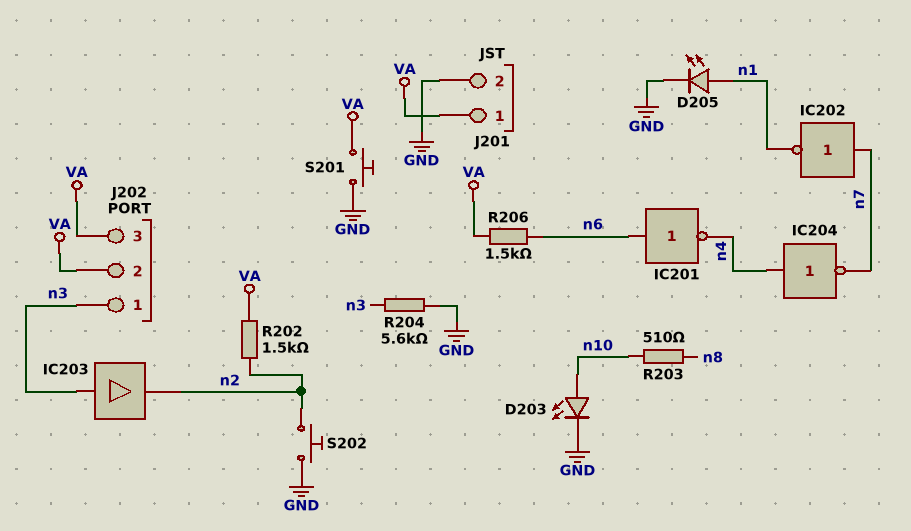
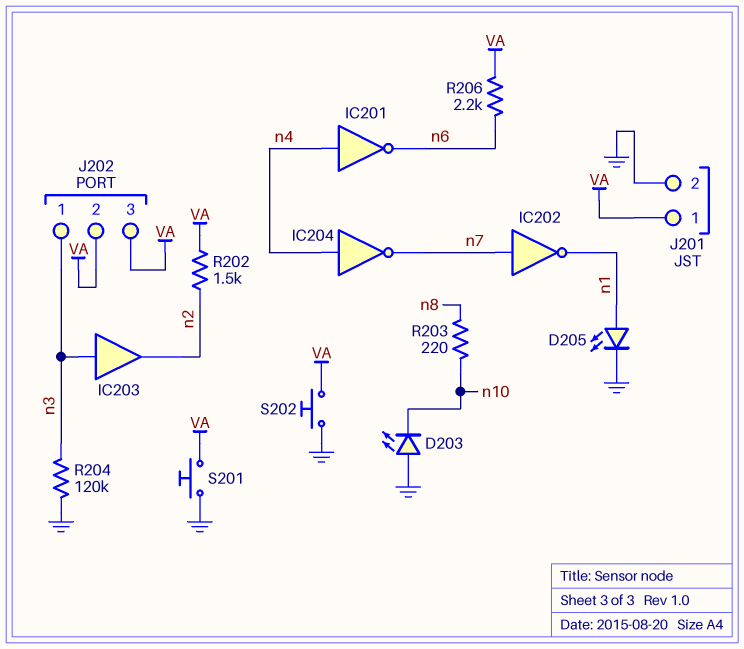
D203: LED (A n10, K GND) -> LED (A GND, K n10)
IC201: NOT (in n6, out n4) -> NOT (in n4, out n6)
R203: 510 (n8, n10) -> 220 (n8, n10)
R204: 5.6k (GND, n3) -> 120k (GND, n3)
R206: 1.5k (VA, n6) -> 2.2k (VA, n6)
S202: button (GND, n2) -> button (GND, VA)

